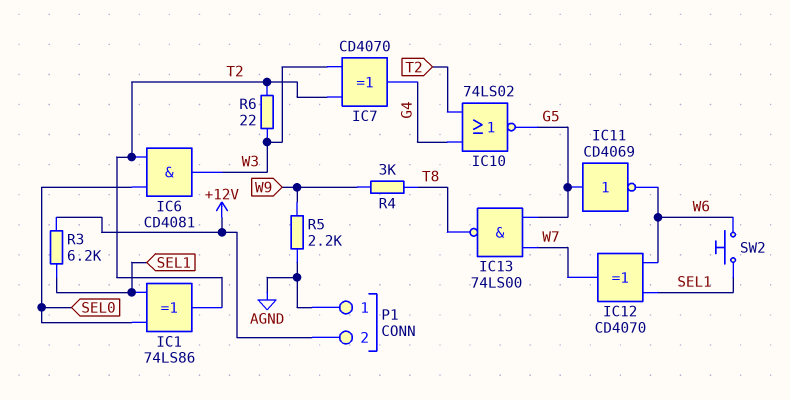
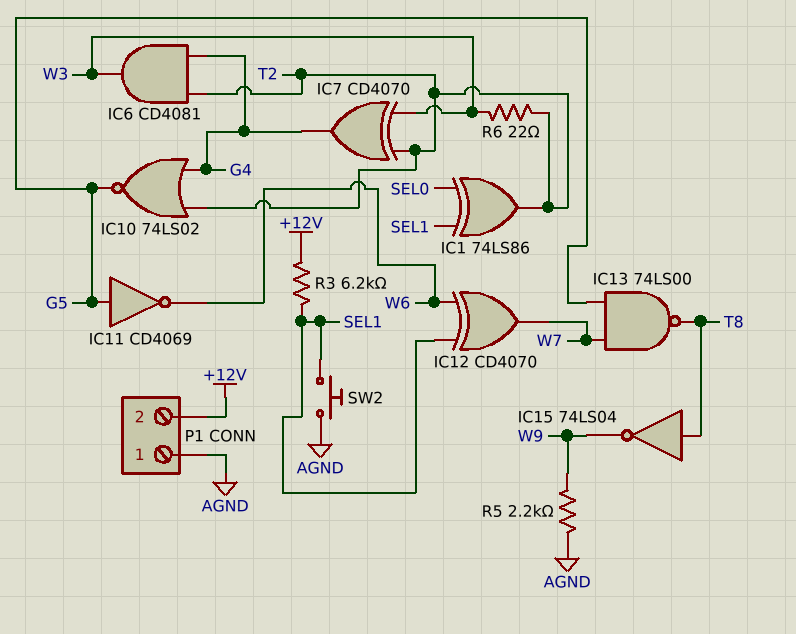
IC6: AND CD4081 (in SEL0, in T2, out W3) -> AND CD4081 (in G4, in T2, out W3)
IC15: none -> NOT 74LS04 (in T8, out W9)
R4: 3k (T8, W9) -> none
SW2: button (SEL1, W6) -> button (AGND, SEL1)

